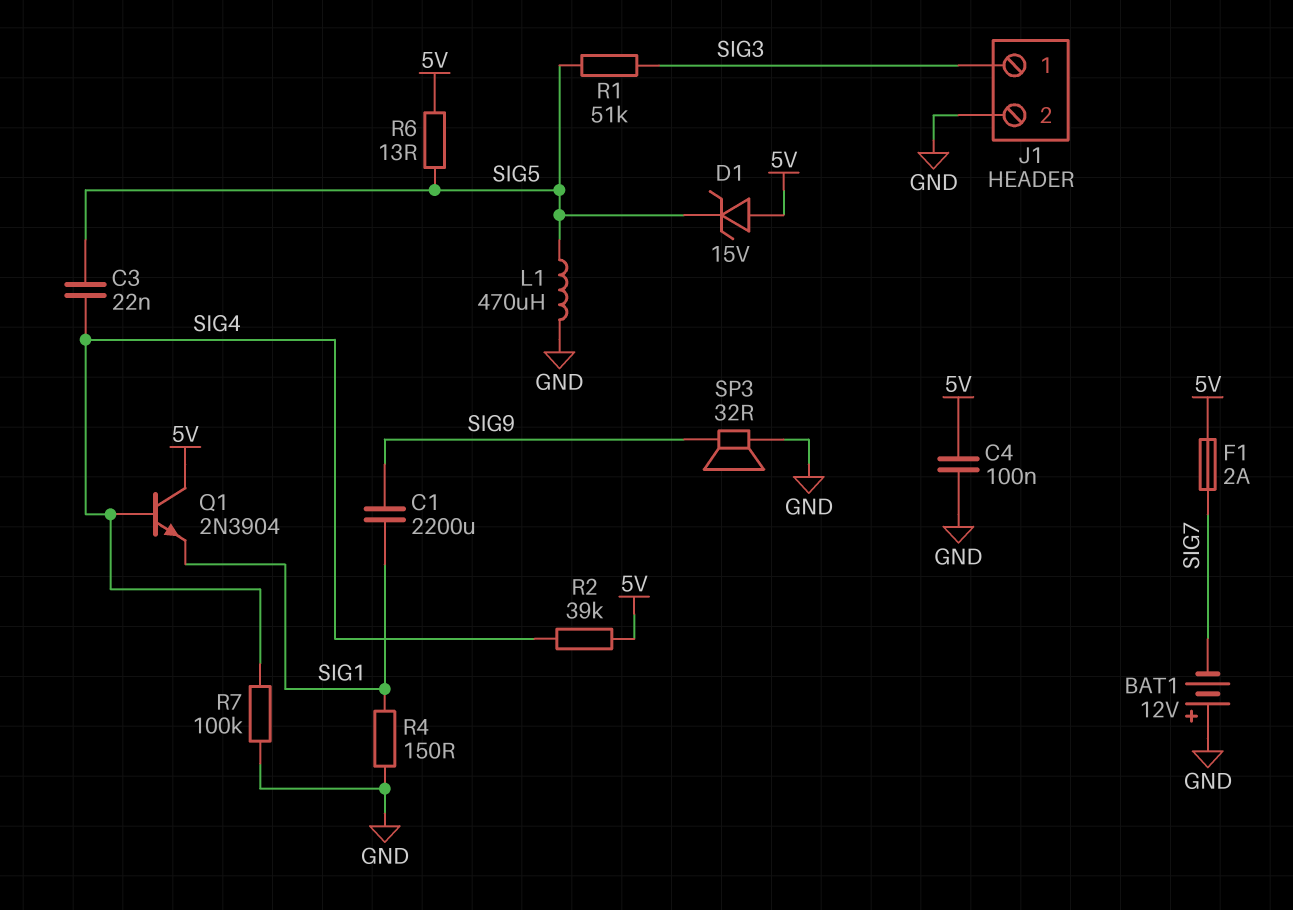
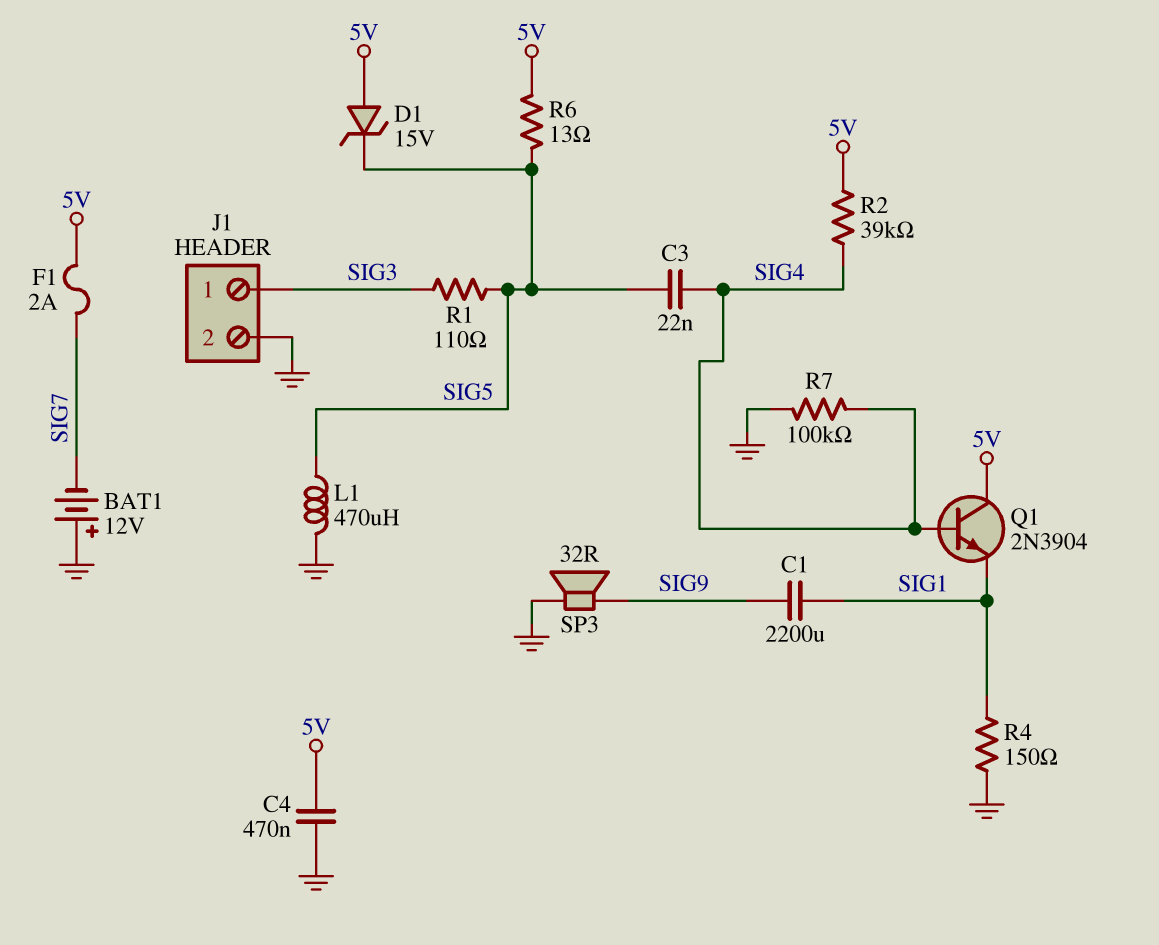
C4: 100nF (5V, GND) -> 470nF (5V, GND)
R1: 51k (SIG3, SIG5) -> 110 (SIG3, SIG5)

